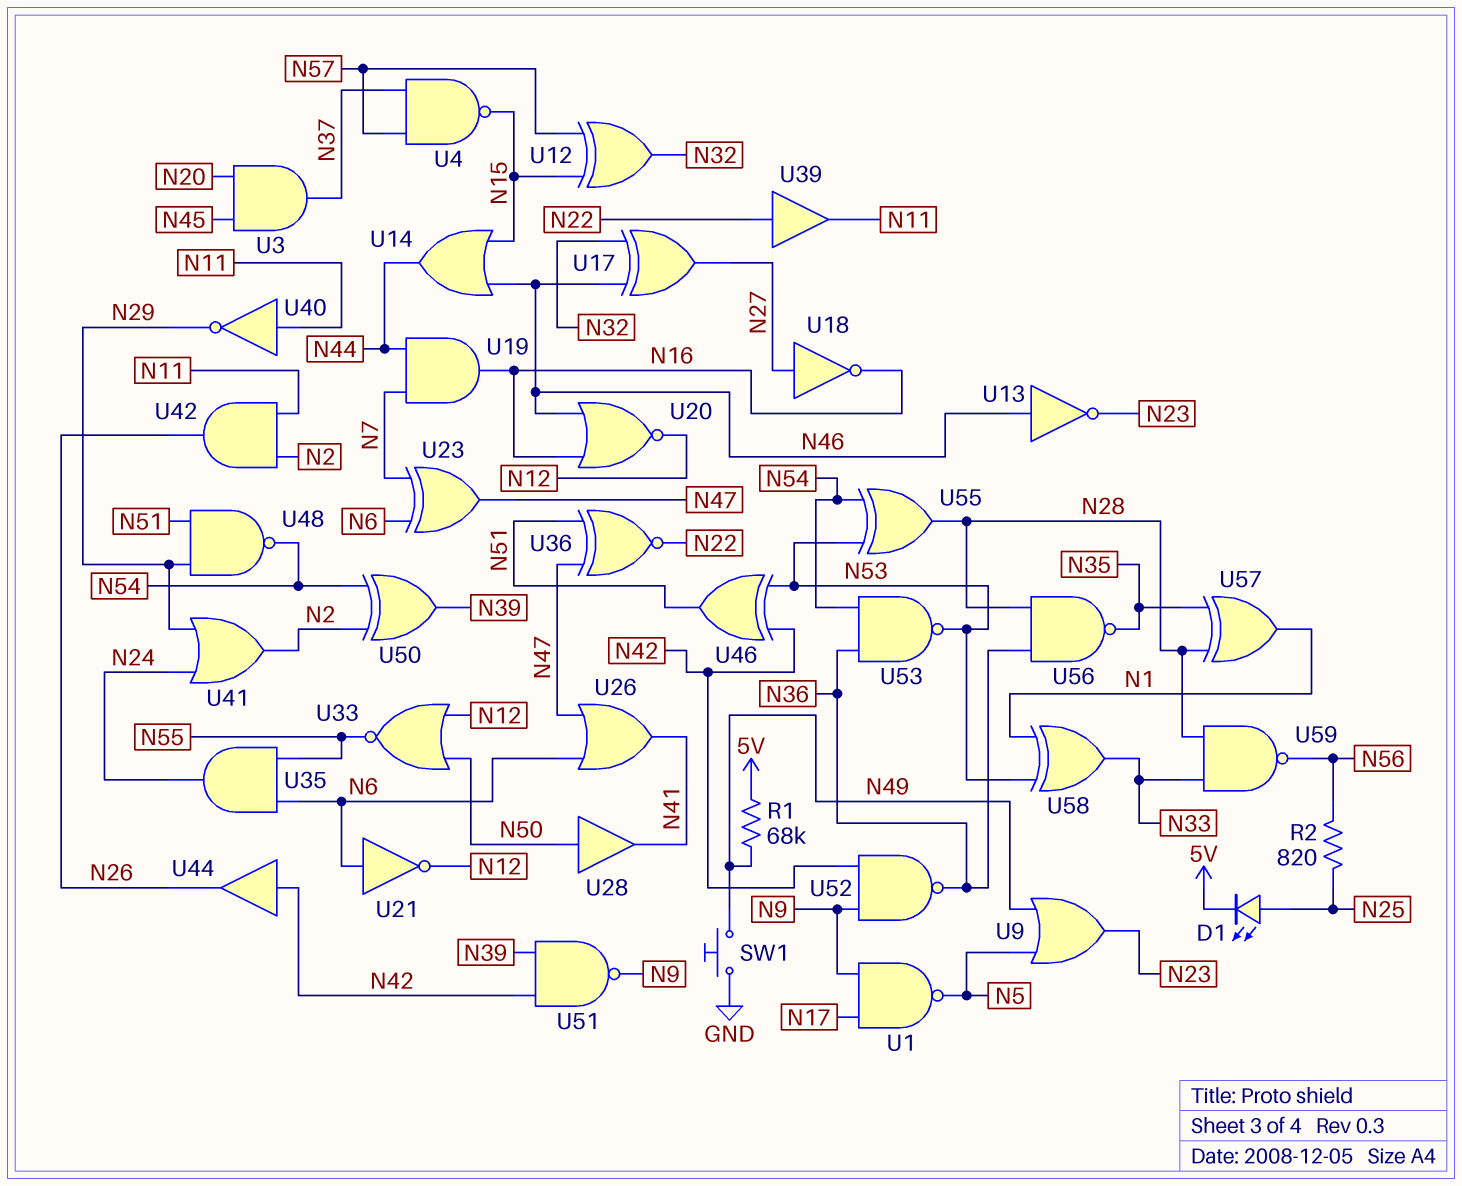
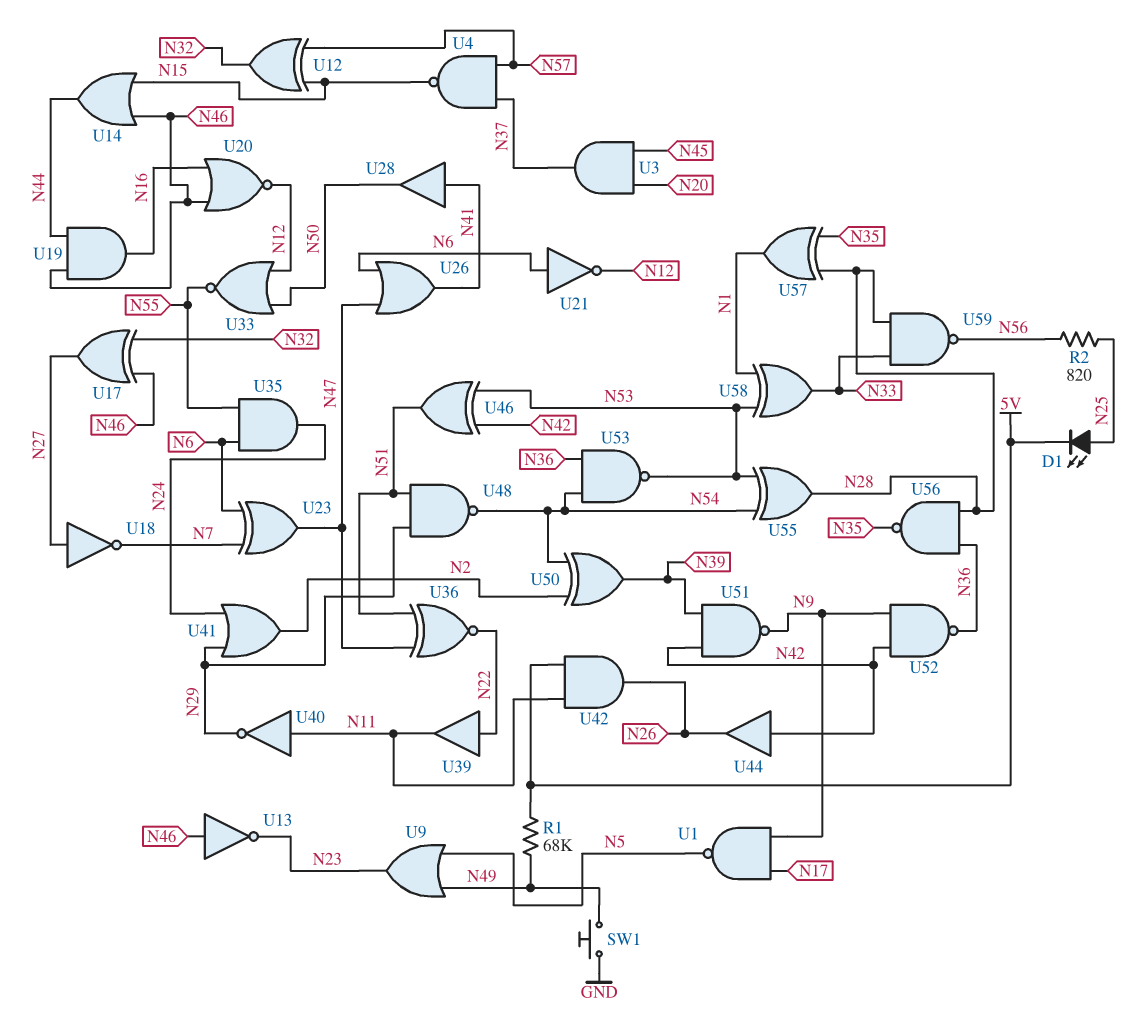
U18: NOT (in N27, out N16) -> NOT (in N27, out N7)
U19: AND (in N7, in N44, out N16) -> AND (in N44, in N46, out N16)
U28: buffer (in N50, out N41) -> buffer (in N41, out N50)
U42: AND (in N2, in N11, out N26) -> AND (in 5V, in N11, out N26)

